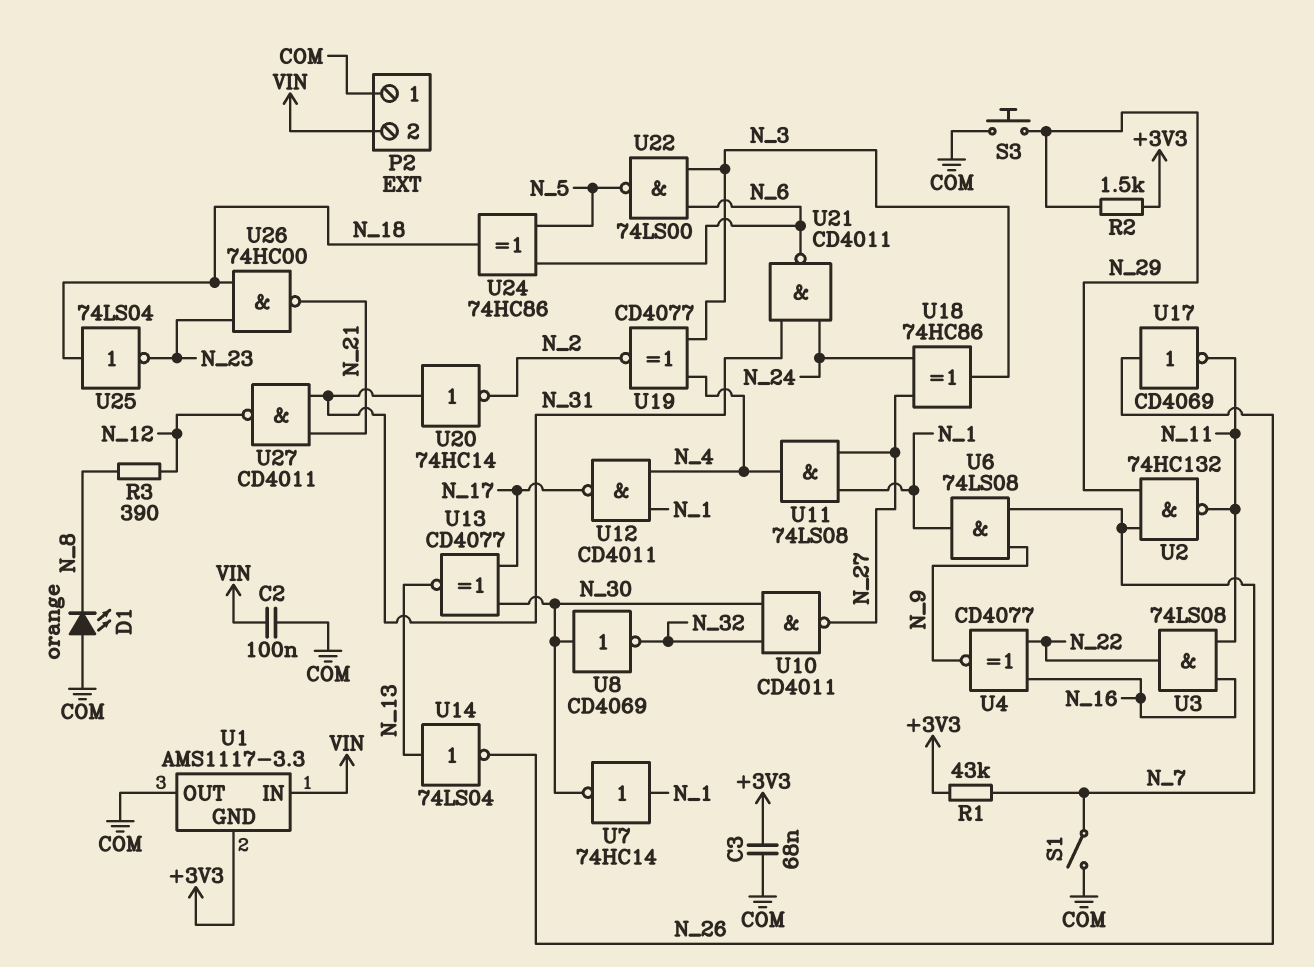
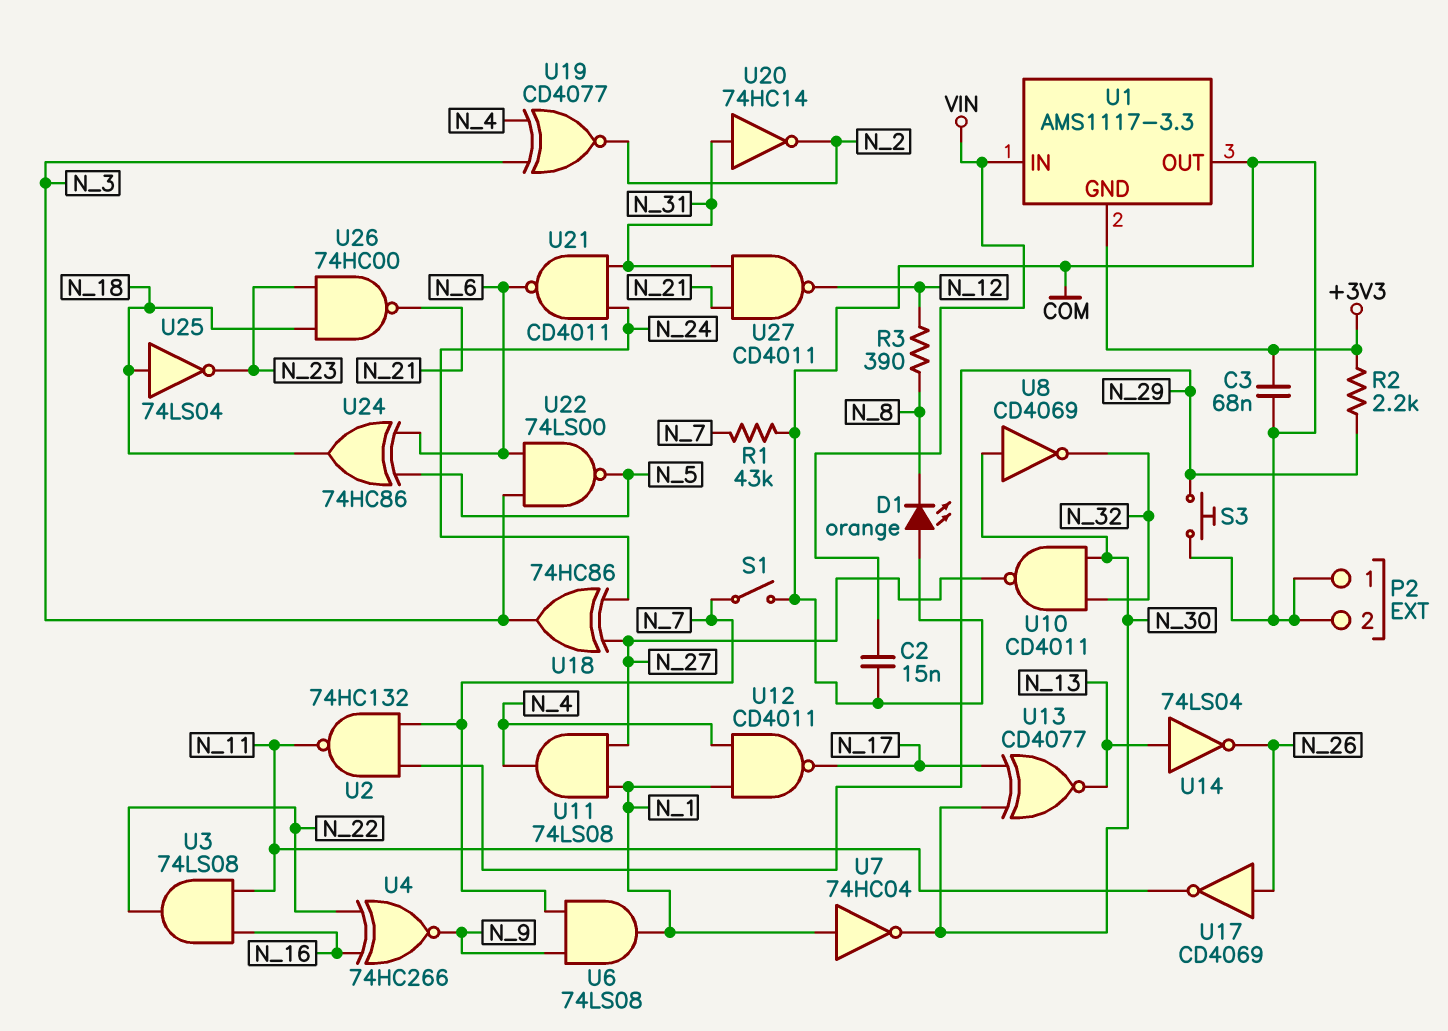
C2: 100nF (COM, VIN) -> 15nF (COM, VIN)
P2 pin 2: VIN -> COM
R1: 43k (+3V3, N_7) -> 43k (COM, N_7)
R2: 1.5k (+3V3, N_29) -> 2.2k (+3V3, N_29)
U4: XNOR CD4077 (in N_16, in N_22, out N_9) -> XNOR 74HC266 (in N_16, in N_22, out N_9)
U7: NOT 74HC14 (in N_1, out N_30) -> NOT 74HC04 (in N_1, out N_30)

